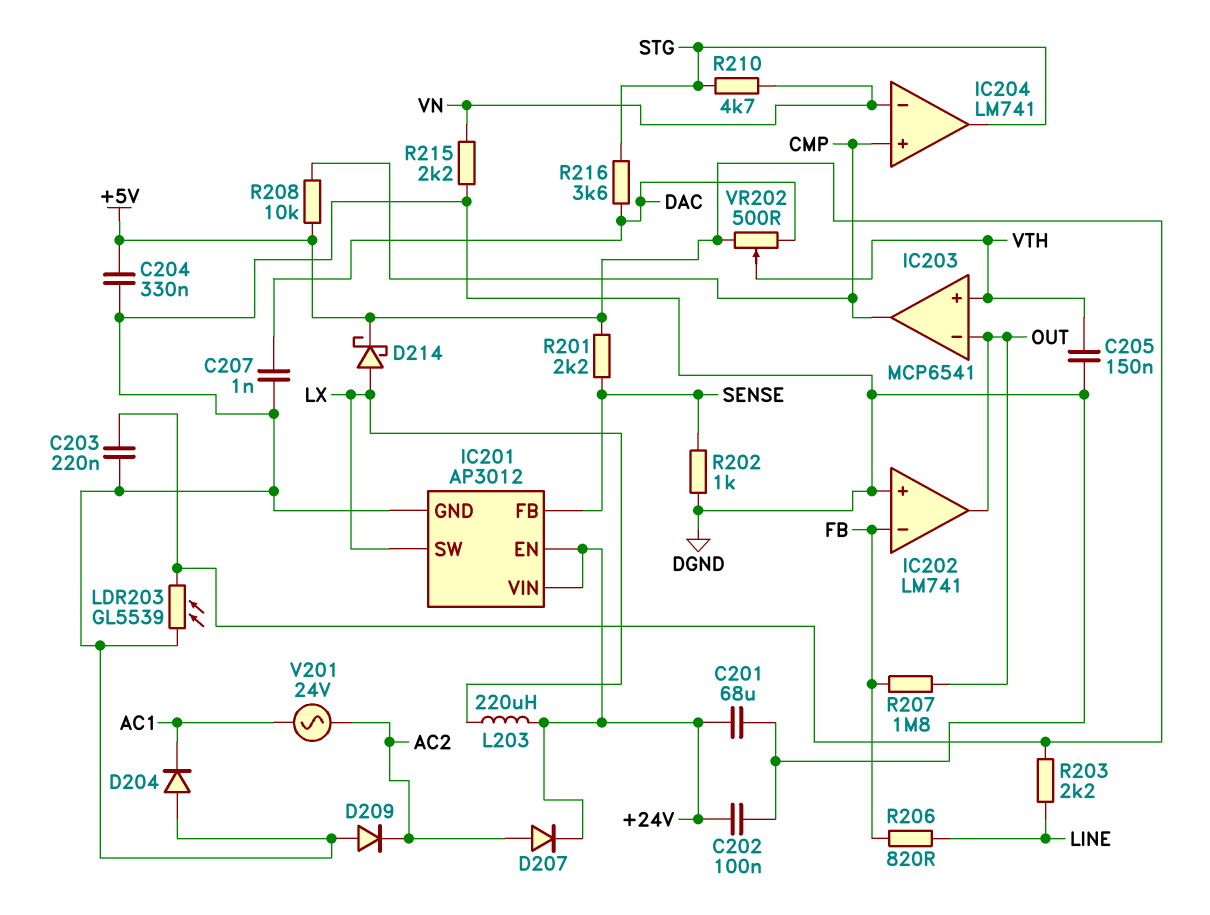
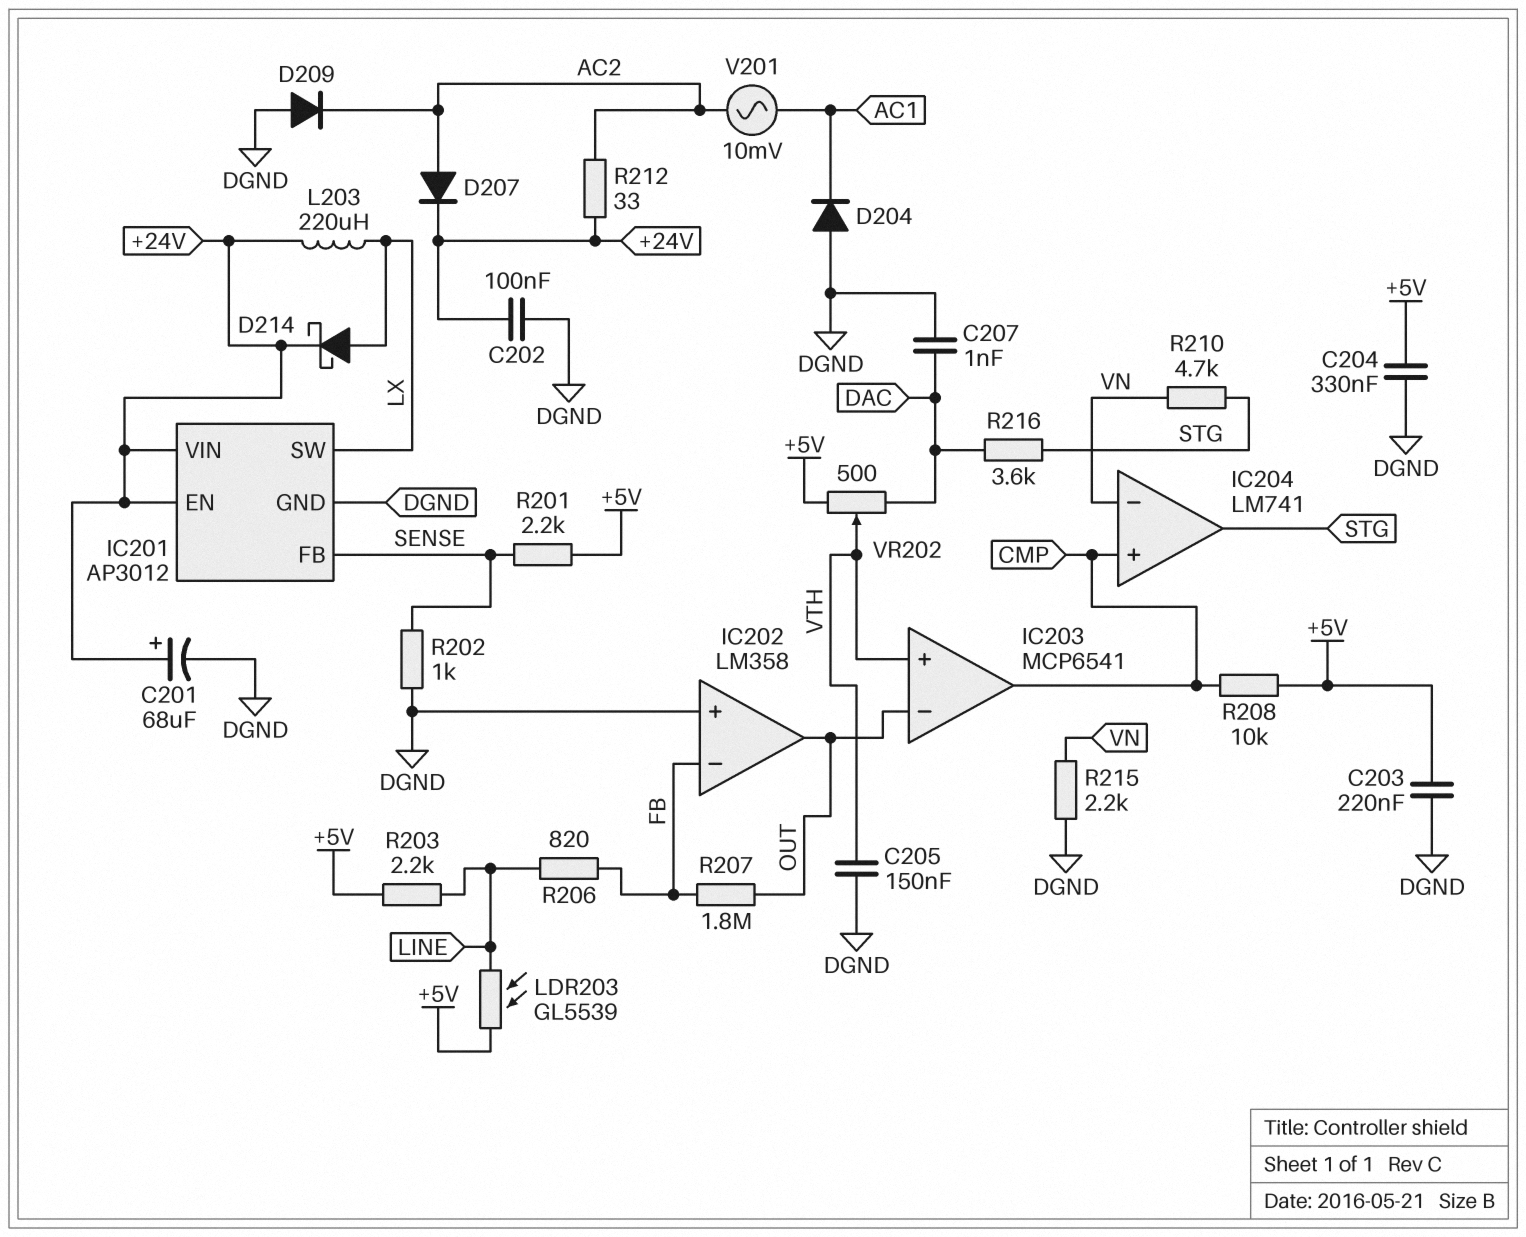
C201: 68uF (+24V, DGND) -> 68uF (plus +24V, minus DGND)
D214: schottky (A LX, K +5V) -> schottky (A LX, K +24V)
IC202: LM741 -> LM358
LDR203: GL5539 (+5V, DGND) -> GL5539 (+5V, LINE)
R212: none -> 33 (+24V, AC2)
V201: AC 24V (AC1, AC2) -> AC 10mV (AC1, AC2)

